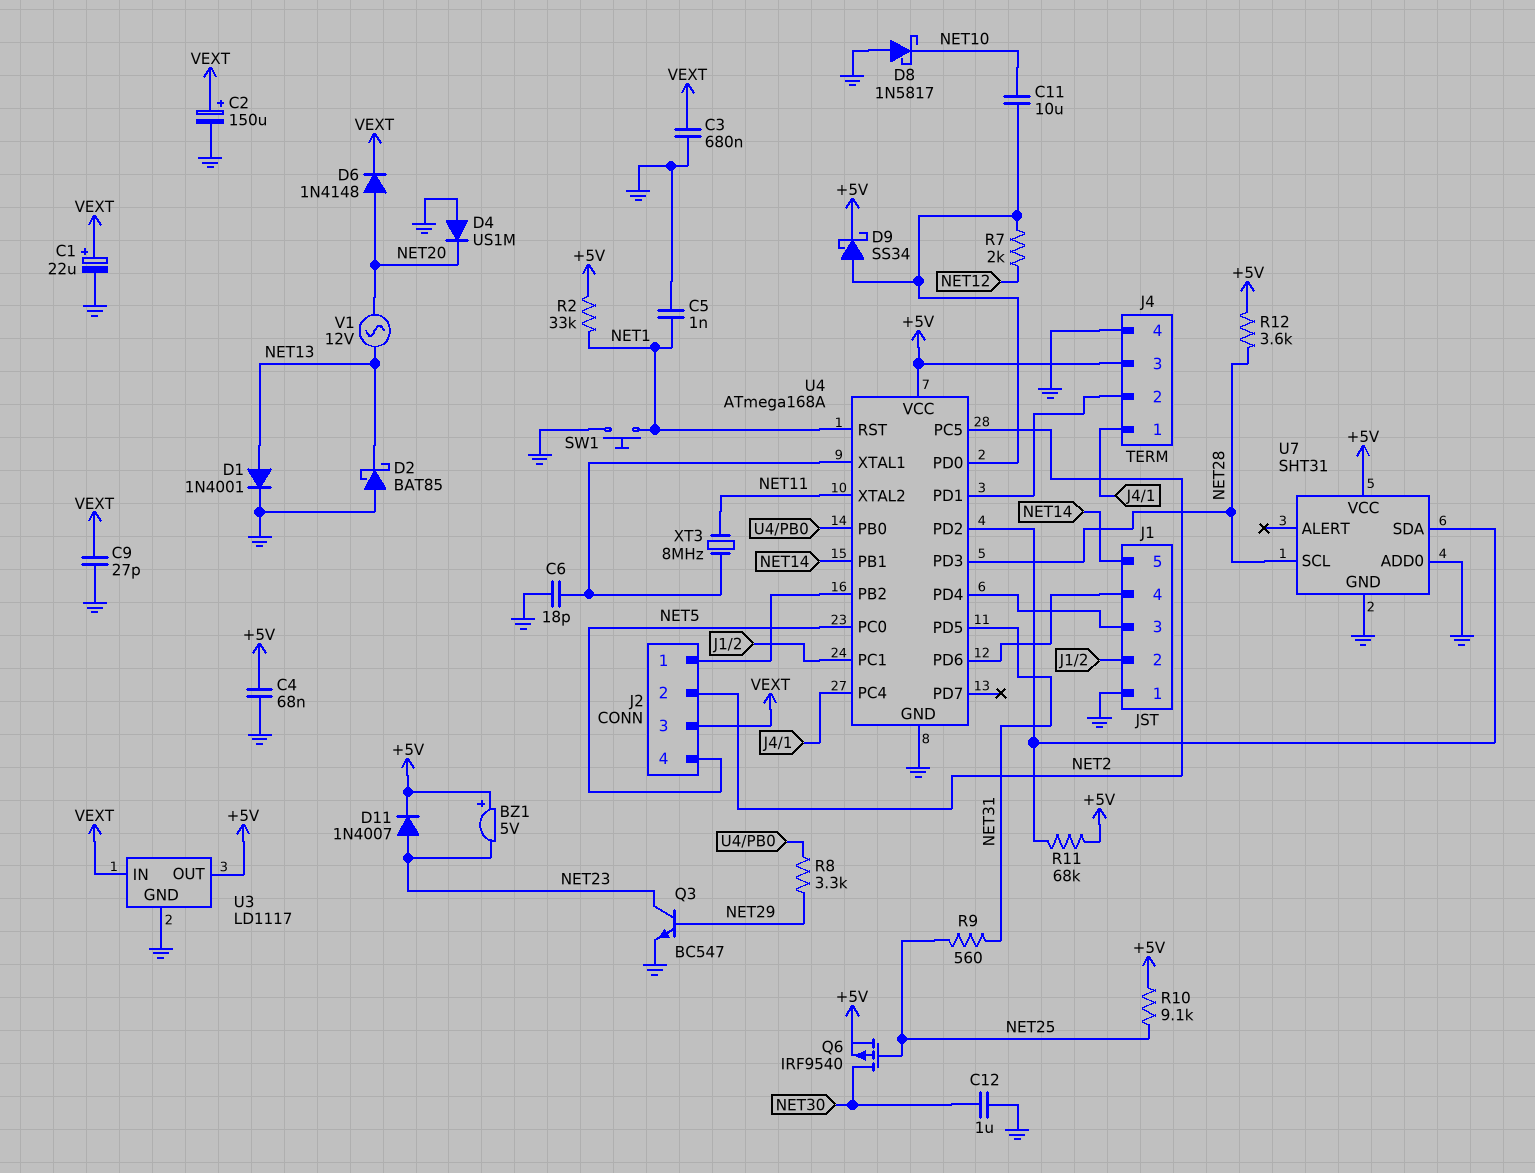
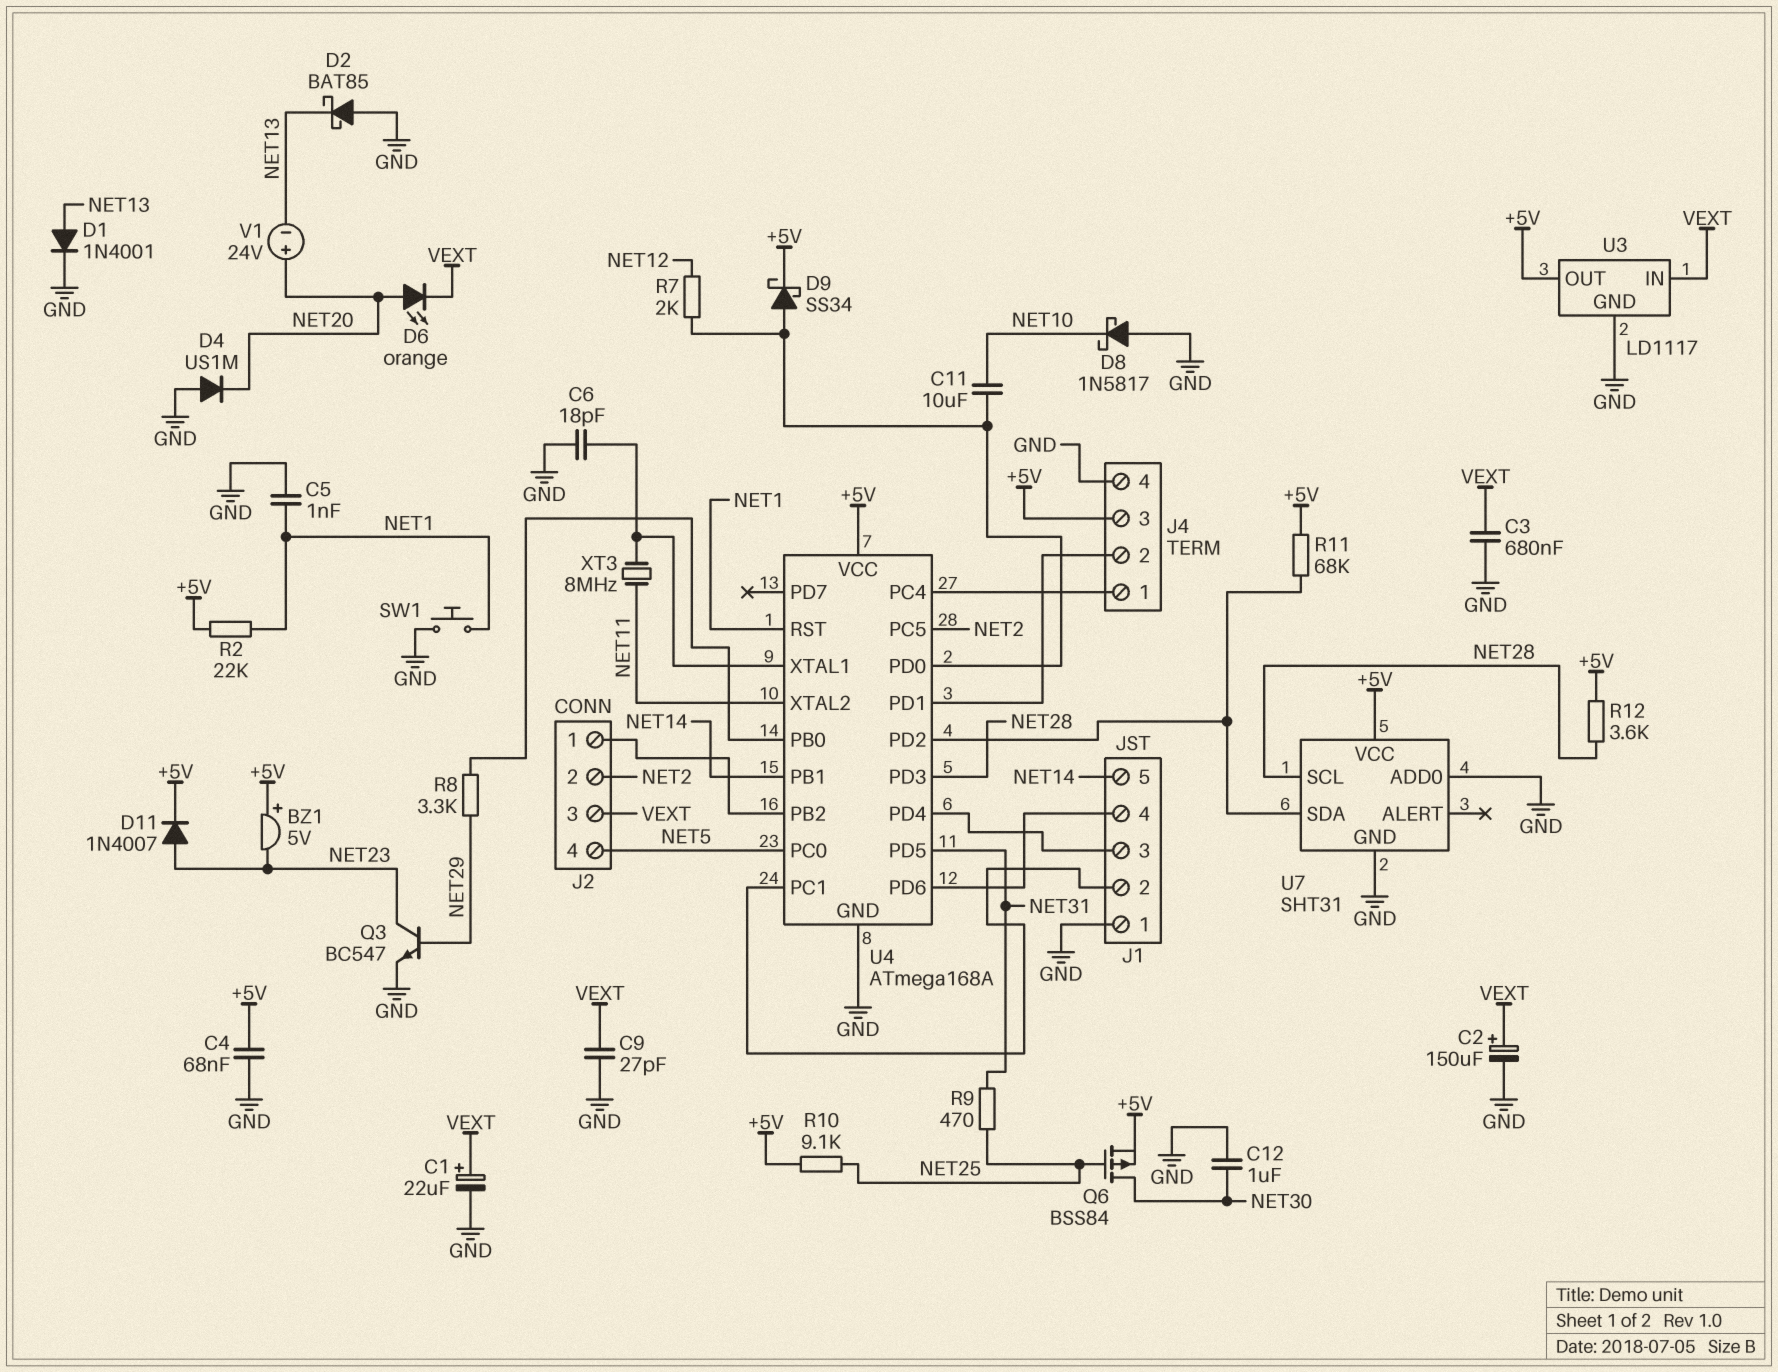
D6: diode 1N4148 (A NET20, K VEXT) -> LED orange (A NET20, K VEXT)
Q6: PMOS IRF9540 (G NET25, D NET30, S +5V) -> PMOS BSS84 (G NET25, D NET30, S +5V)
R2: 33k (+5V, NET1) -> 22k (+5V, NET1)
R9: 560 (NET25, NET31) -> 470 (NET25, NET31)
V1: AC 12V (NET13, NET20) -> 24V (plus NET20, minus NET13)

